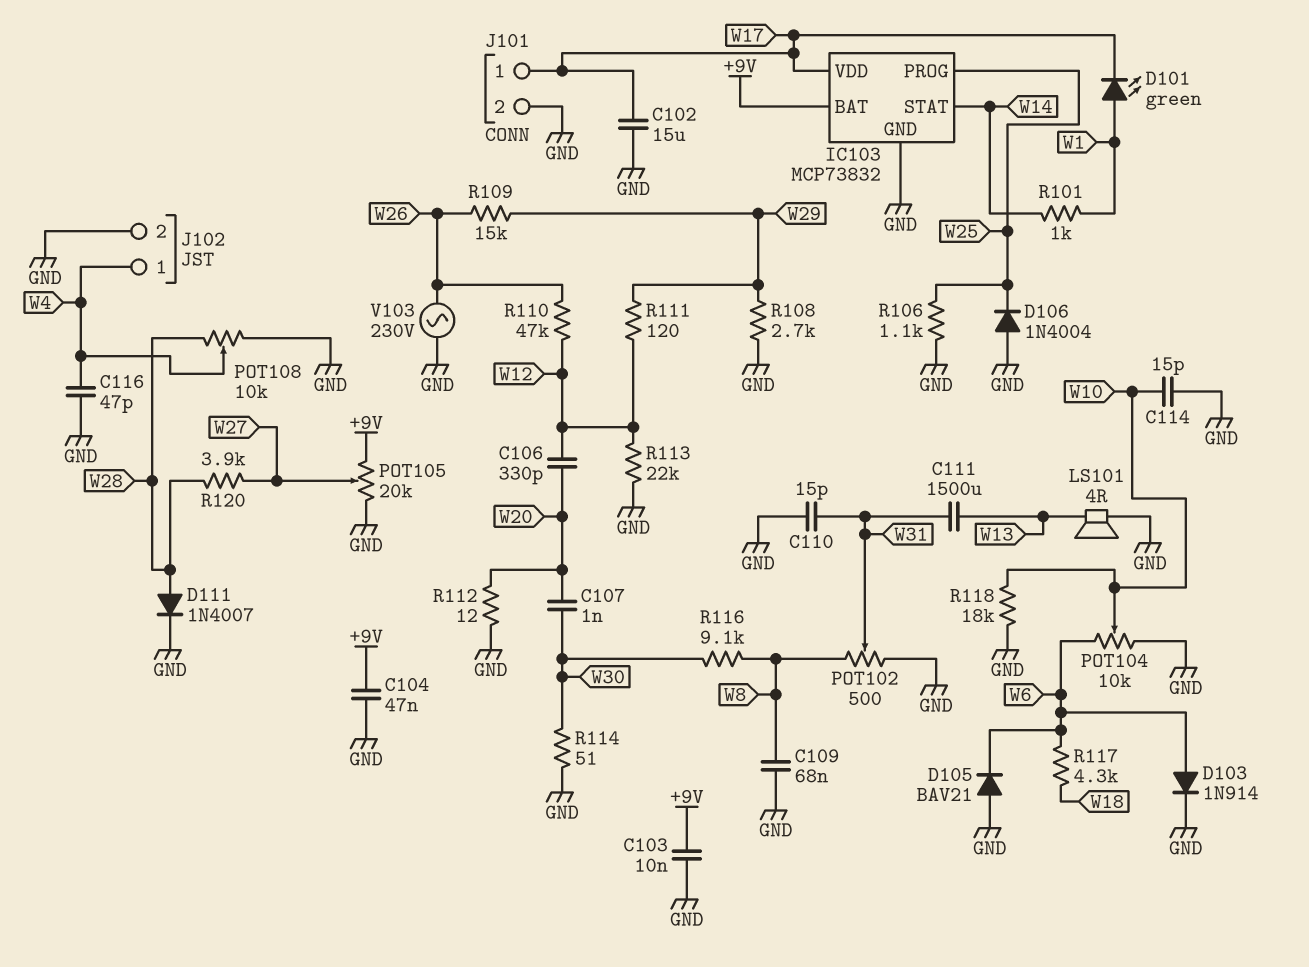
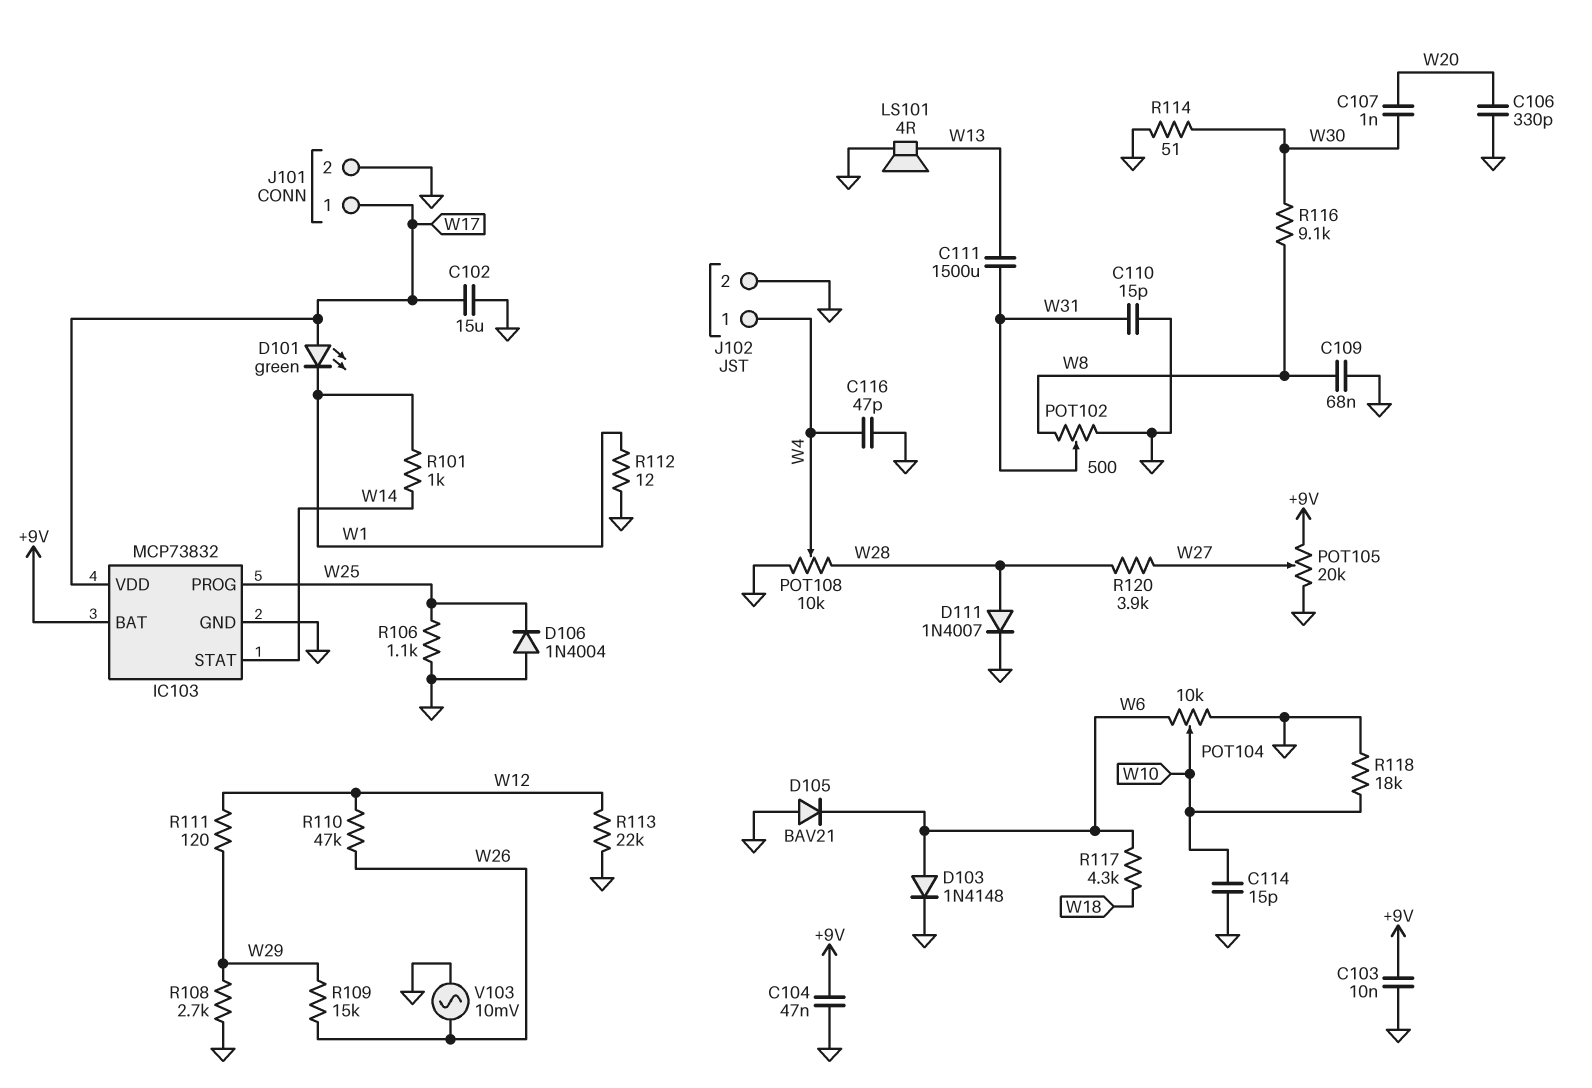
C106: 330pF (W12, W20) -> 330pF (GND, W20)
D101: LED green (A W1, K W17) -> LED green (A W17, K W1)
D103: diode 1N914 (A W6, K GND) -> diode 1N4148 (A W6, K GND)
R112: 12 (GND, W20) -> 12 (GND, W1)
V103: AC 230V (GND, W26) -> AC 10mV (GND, W26)

